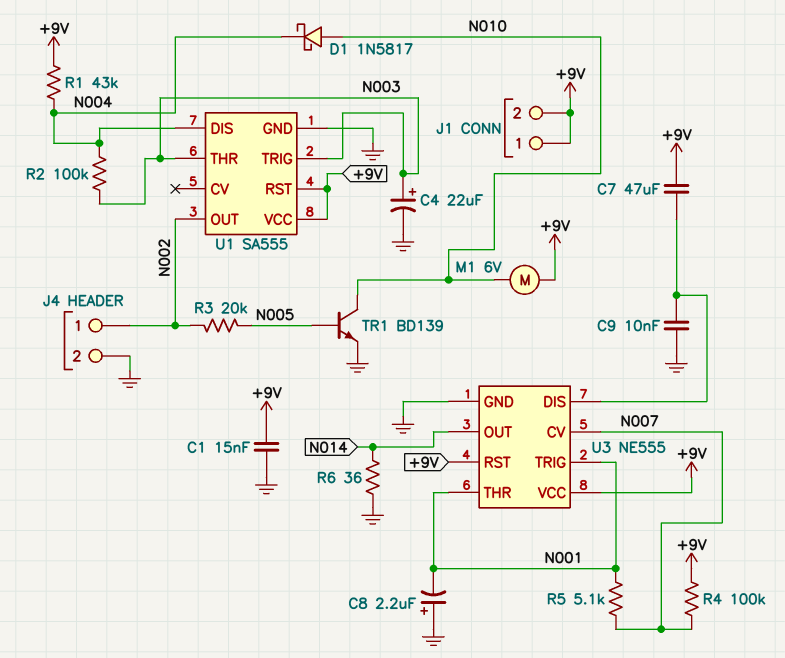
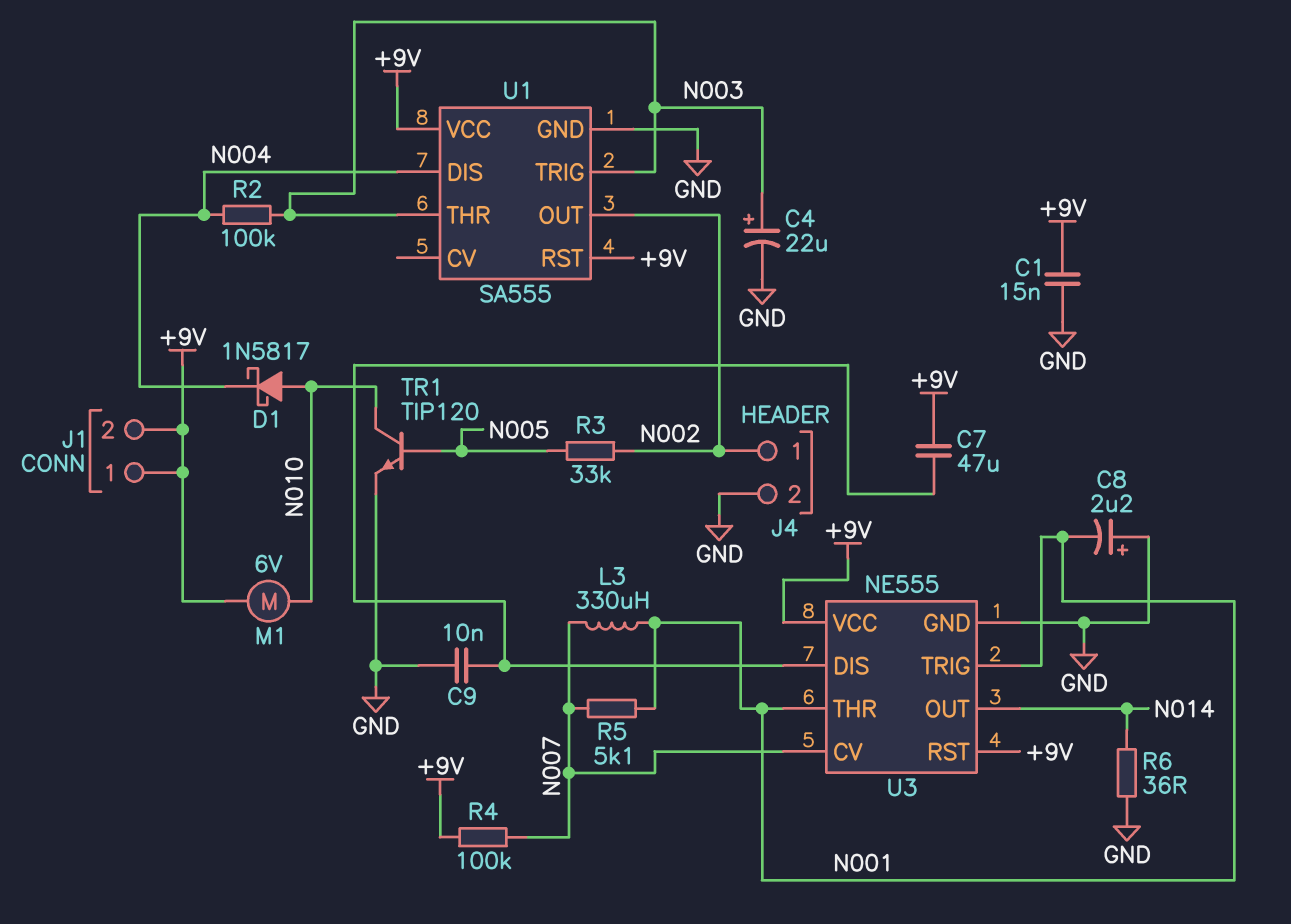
L3: none -> 330uH (N001, N007)
R1: 43k (+9V, N004) -> none
R3: 20k (N002, N005) -> 33k (N002, N005)
TR1: NPN BD139 (B N005, C N010, E GND) -> NPN TIP120 (B N005, C N010, E GND)

